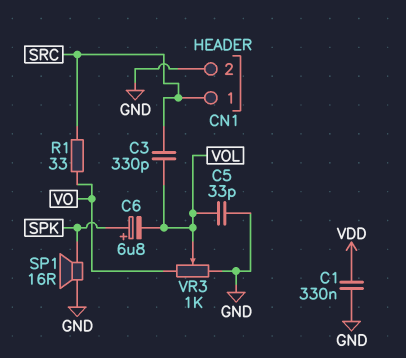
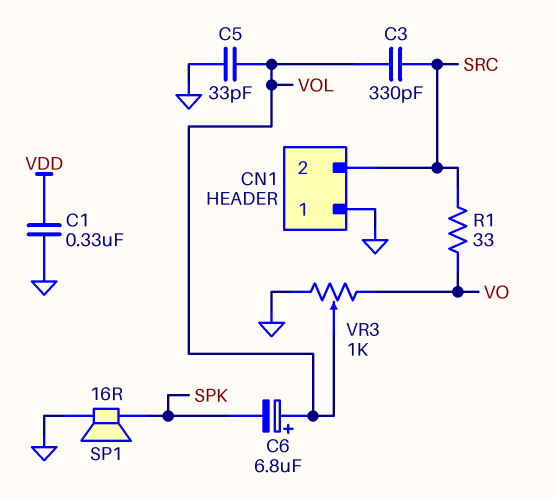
C6: 6.8uF (plus SPK, minus VOL) -> 6.8uF (plus VOL, minus SPK)
CN1 pin 1: SRC -> GND
CN1 pin 2: GND -> SRC

